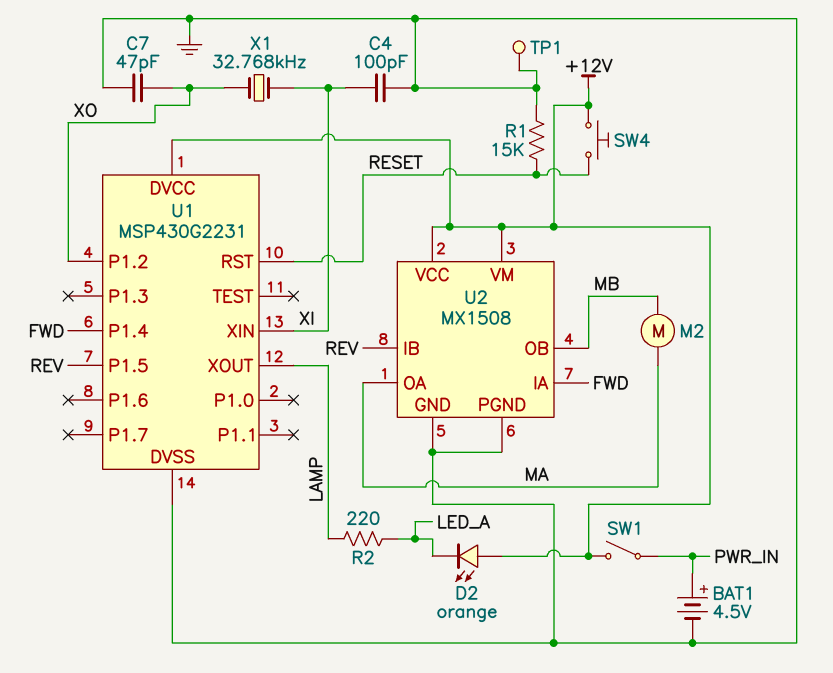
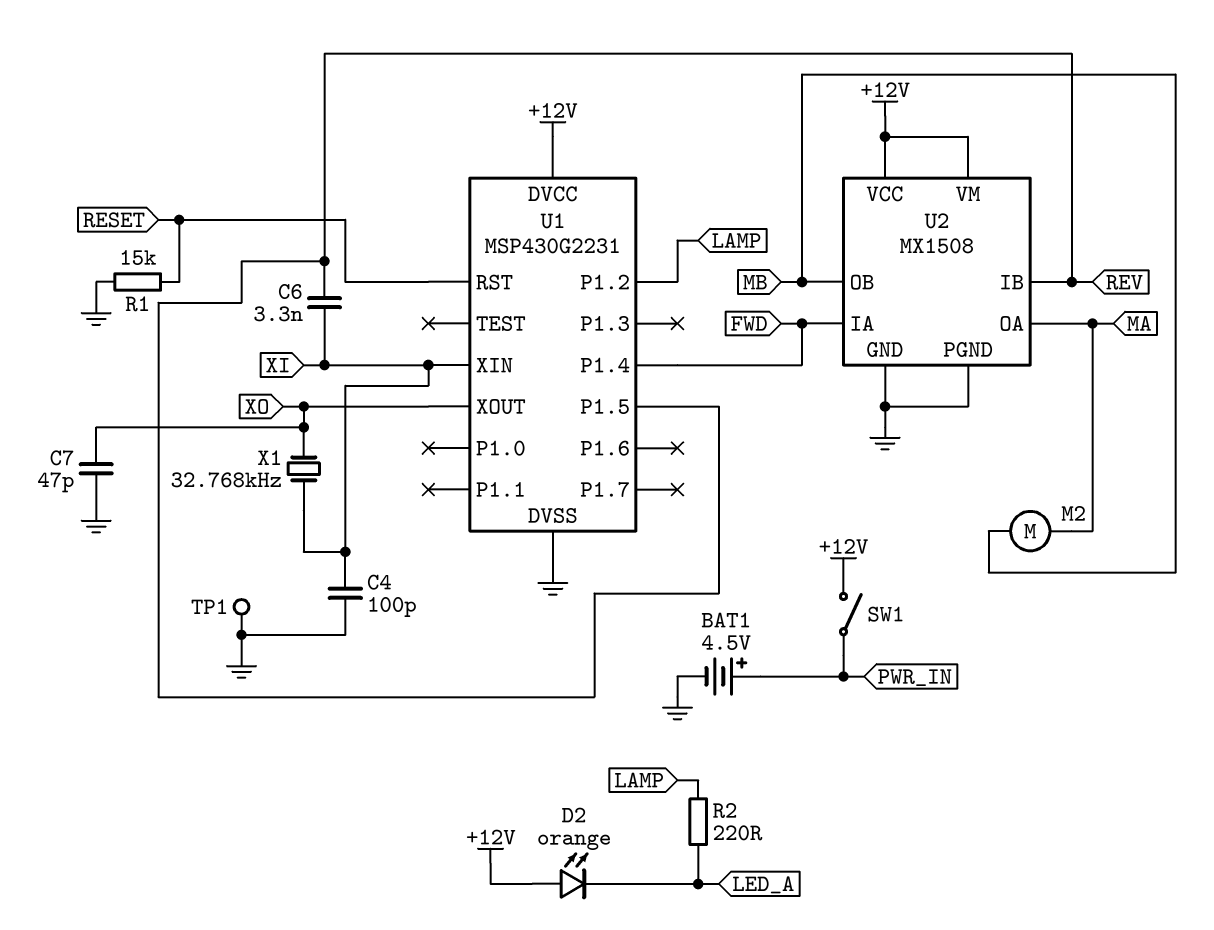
C6: none -> 3.3nF (REV, XI)
SW4: button (+12V, RESET) -> none
U1 pin P1.2: XO -> LAMP
U1 pin XOUT: LAMP -> XO

